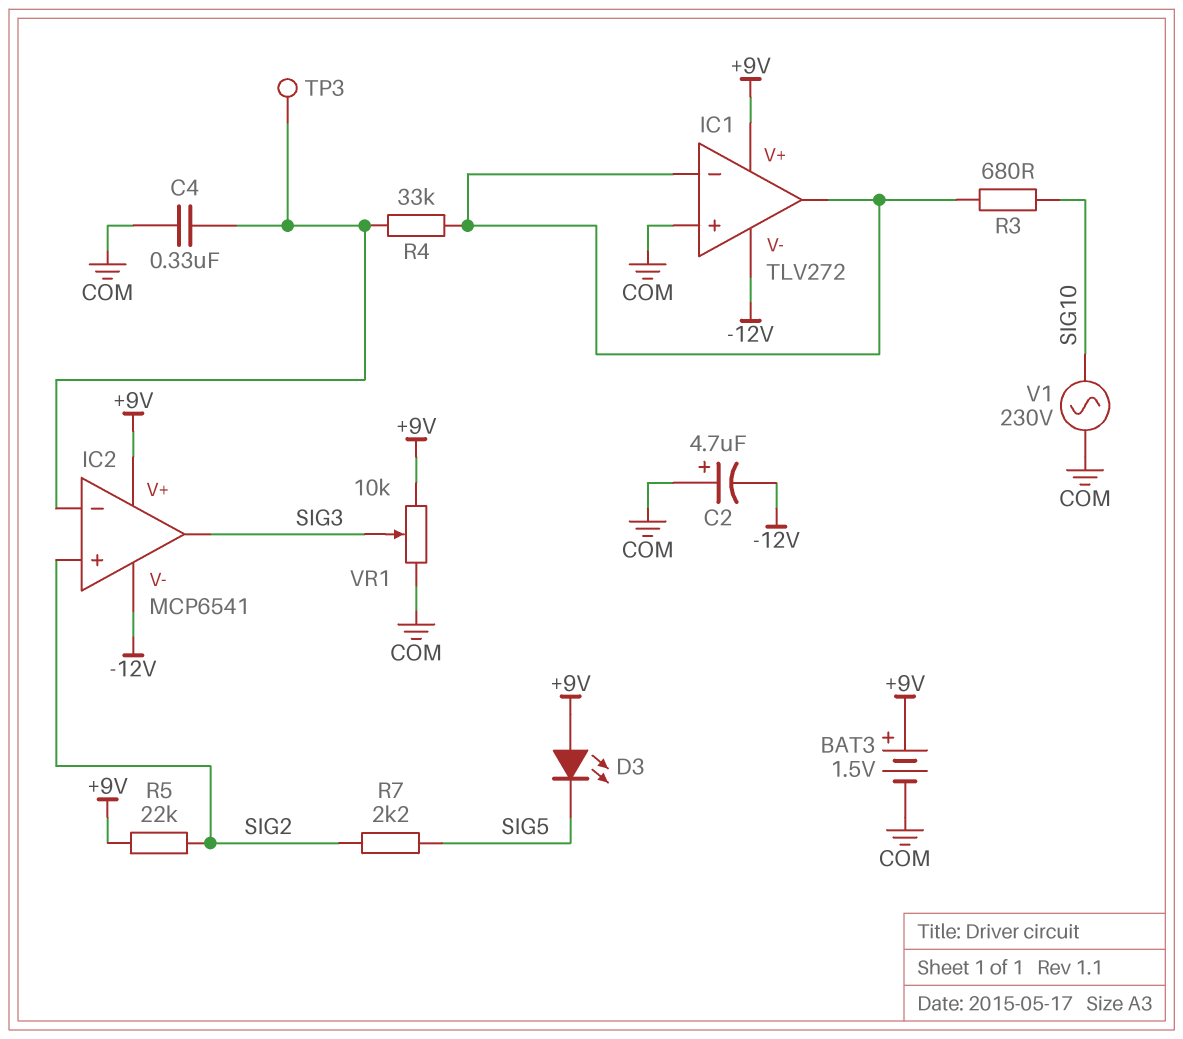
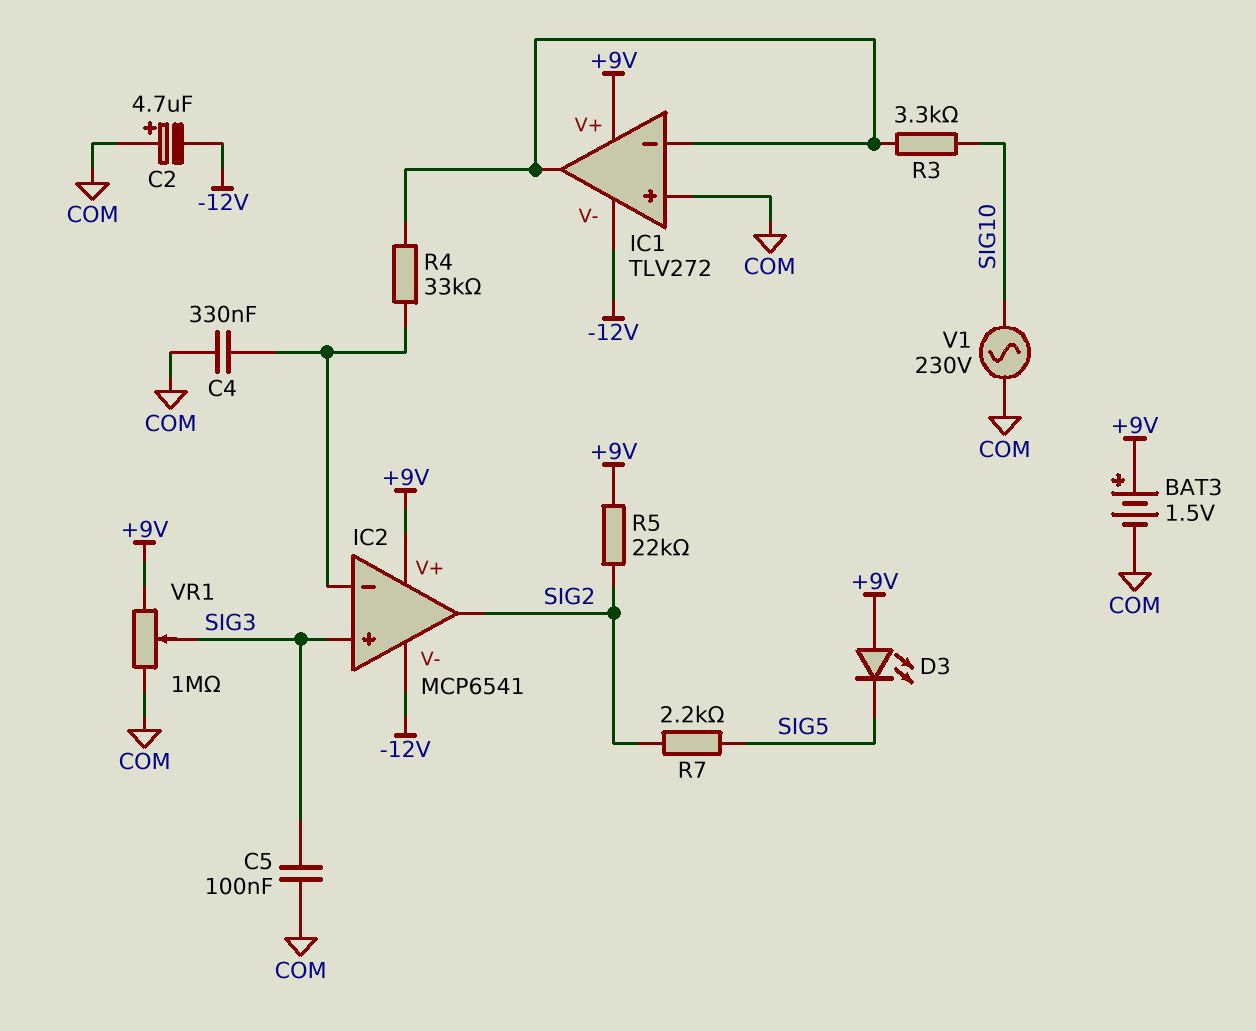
C5: none -> 100nF (COM, SIG3)
IC2 pin in+: SIG2 -> SIG3
IC2 pin out: SIG3 -> SIG2
R3: 680 (IC1/in-, SIG10) -> 3.3k (IC1/in-, SIG10)
TP3: test point (IC2/in-) -> none
VR1: 10k (+9V, COM, wiper SIG3) -> 1M (+9V, COM, wiper SIG3)

